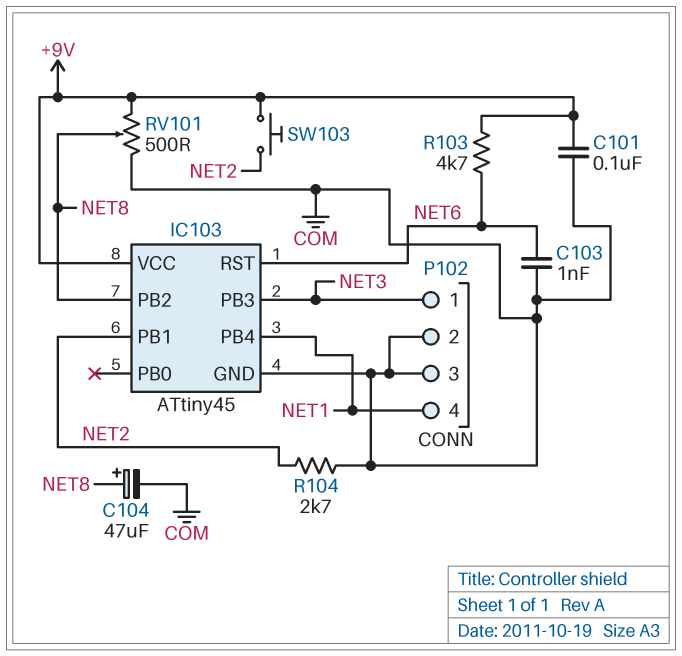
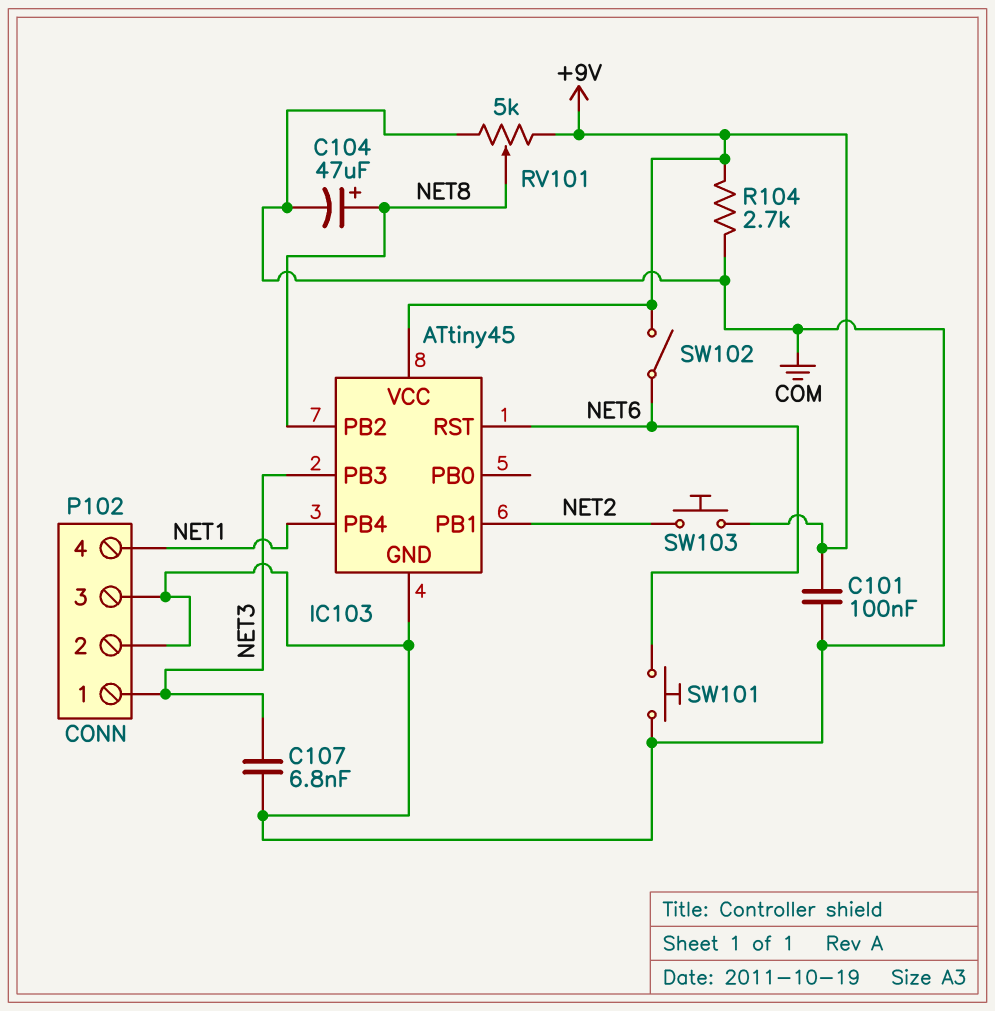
C103: 1nF (COM, NET6) -> none
C107: none -> 6.8nF (COM, NET3)
R103: 4.7k (+9V, NET6) -> none
R104: 2.7k (COM, NET2) -> 2.7k (+9V, COM)
RV101: 500 (+9V, COM, wiper NET8) -> 5k (+9V, COM, wiper NET8)
SW101: none -> button (COM, NET6)
SW102: none -> switch (+9V, NET6)

